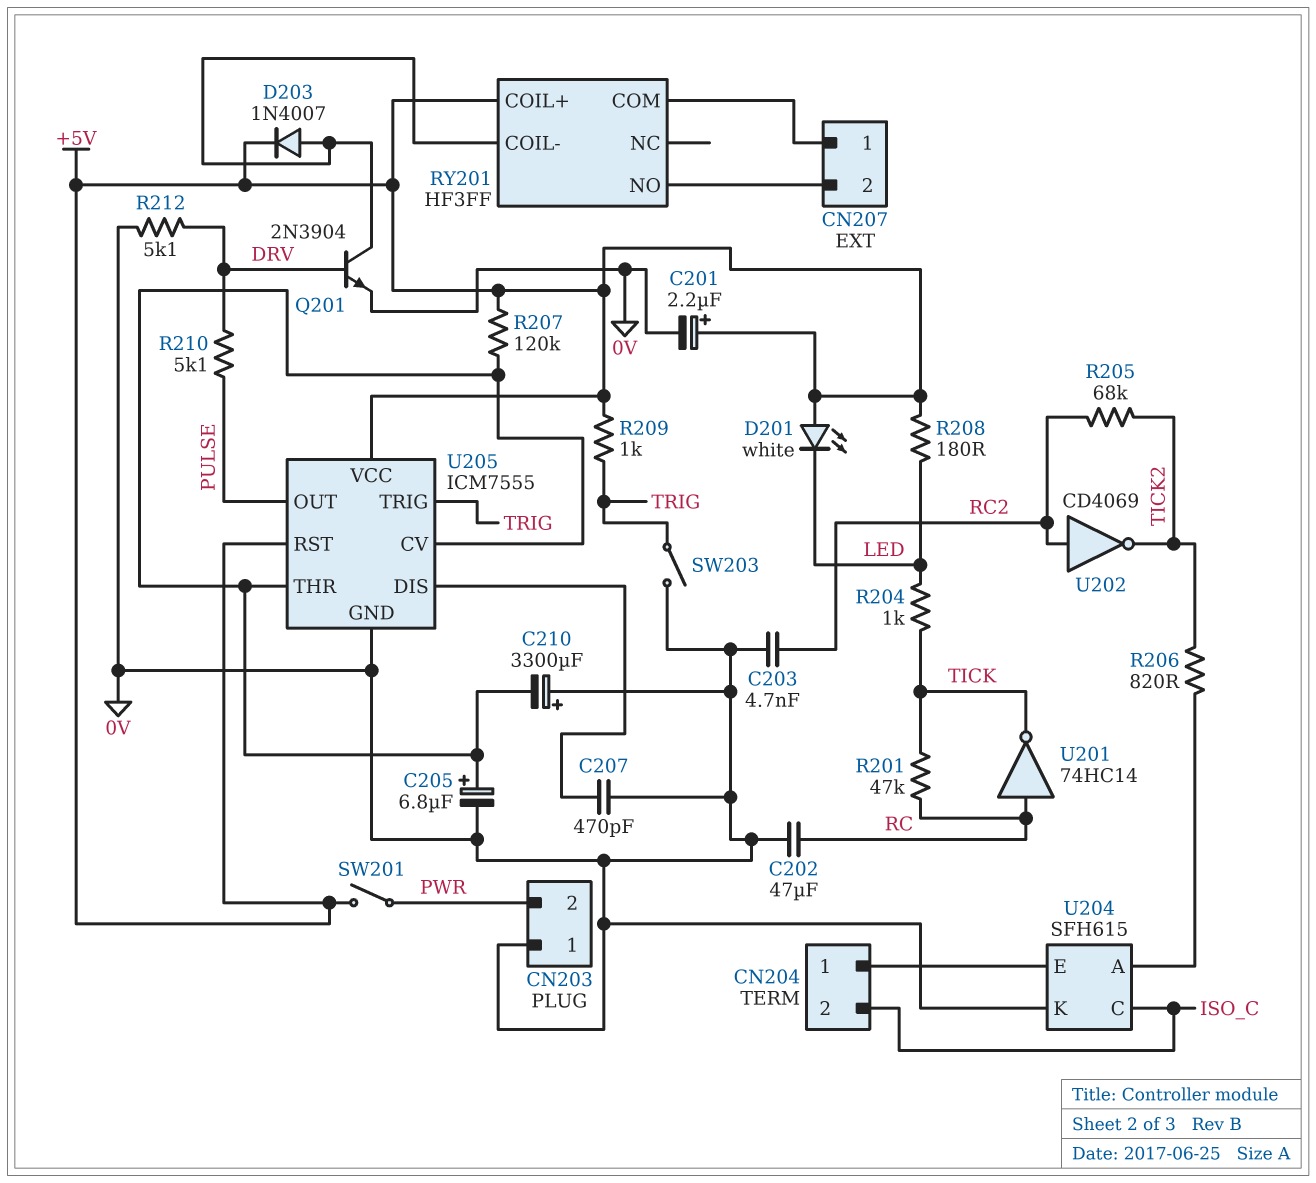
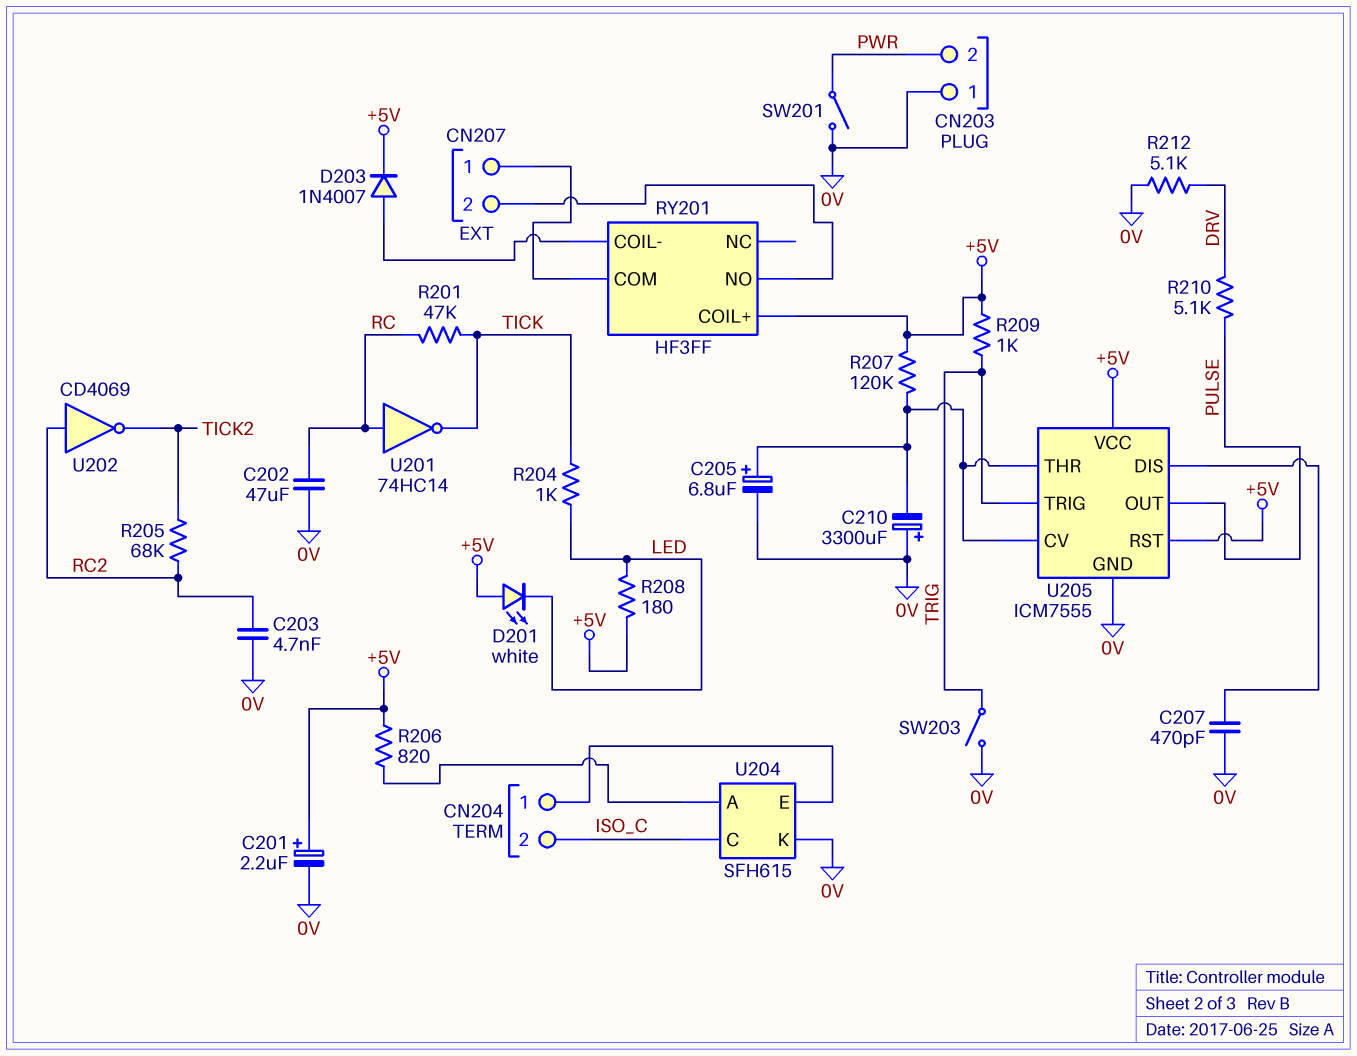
Q201: NPN 2N3904 (B DRV, C RY201/COIL-, E 0V) -> none
R206: 820 (TICK2, U204/A) -> 820 (+5V, U204/A)
SW201: switch (+5V, PWR) -> switch (0V, PWR)

